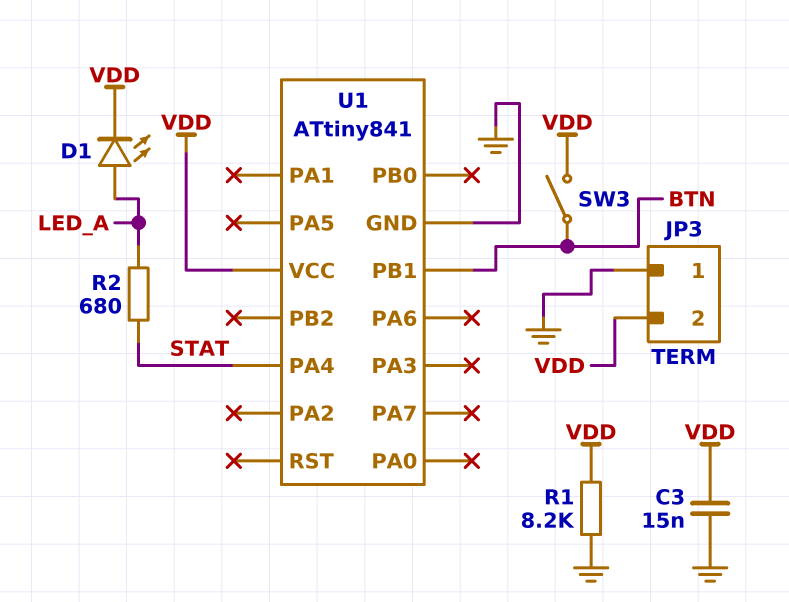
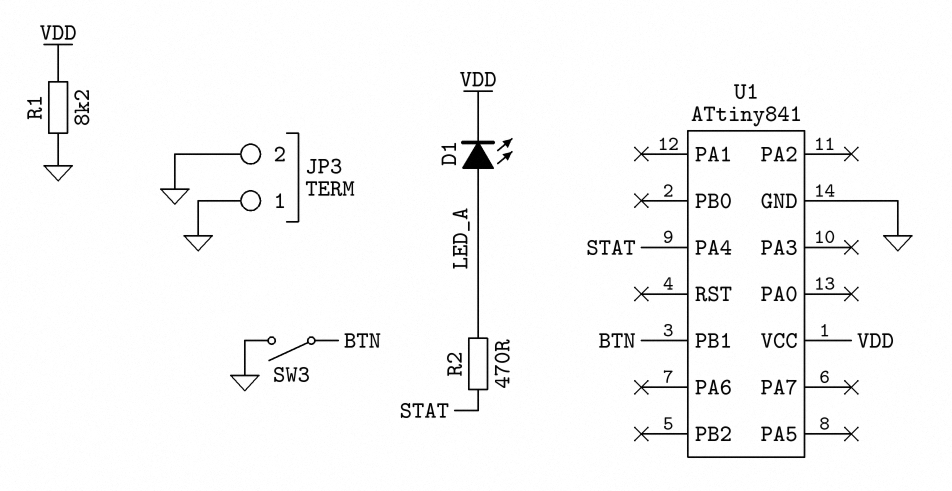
C3: 15nF (GND, VDD) -> none
JP3 pin 2: VDD -> GND
R2: 680 (LED_A, STAT) -> 470 (LED_A, STAT)
SW3: switch (BTN, VDD) -> switch (BTN, GND)

